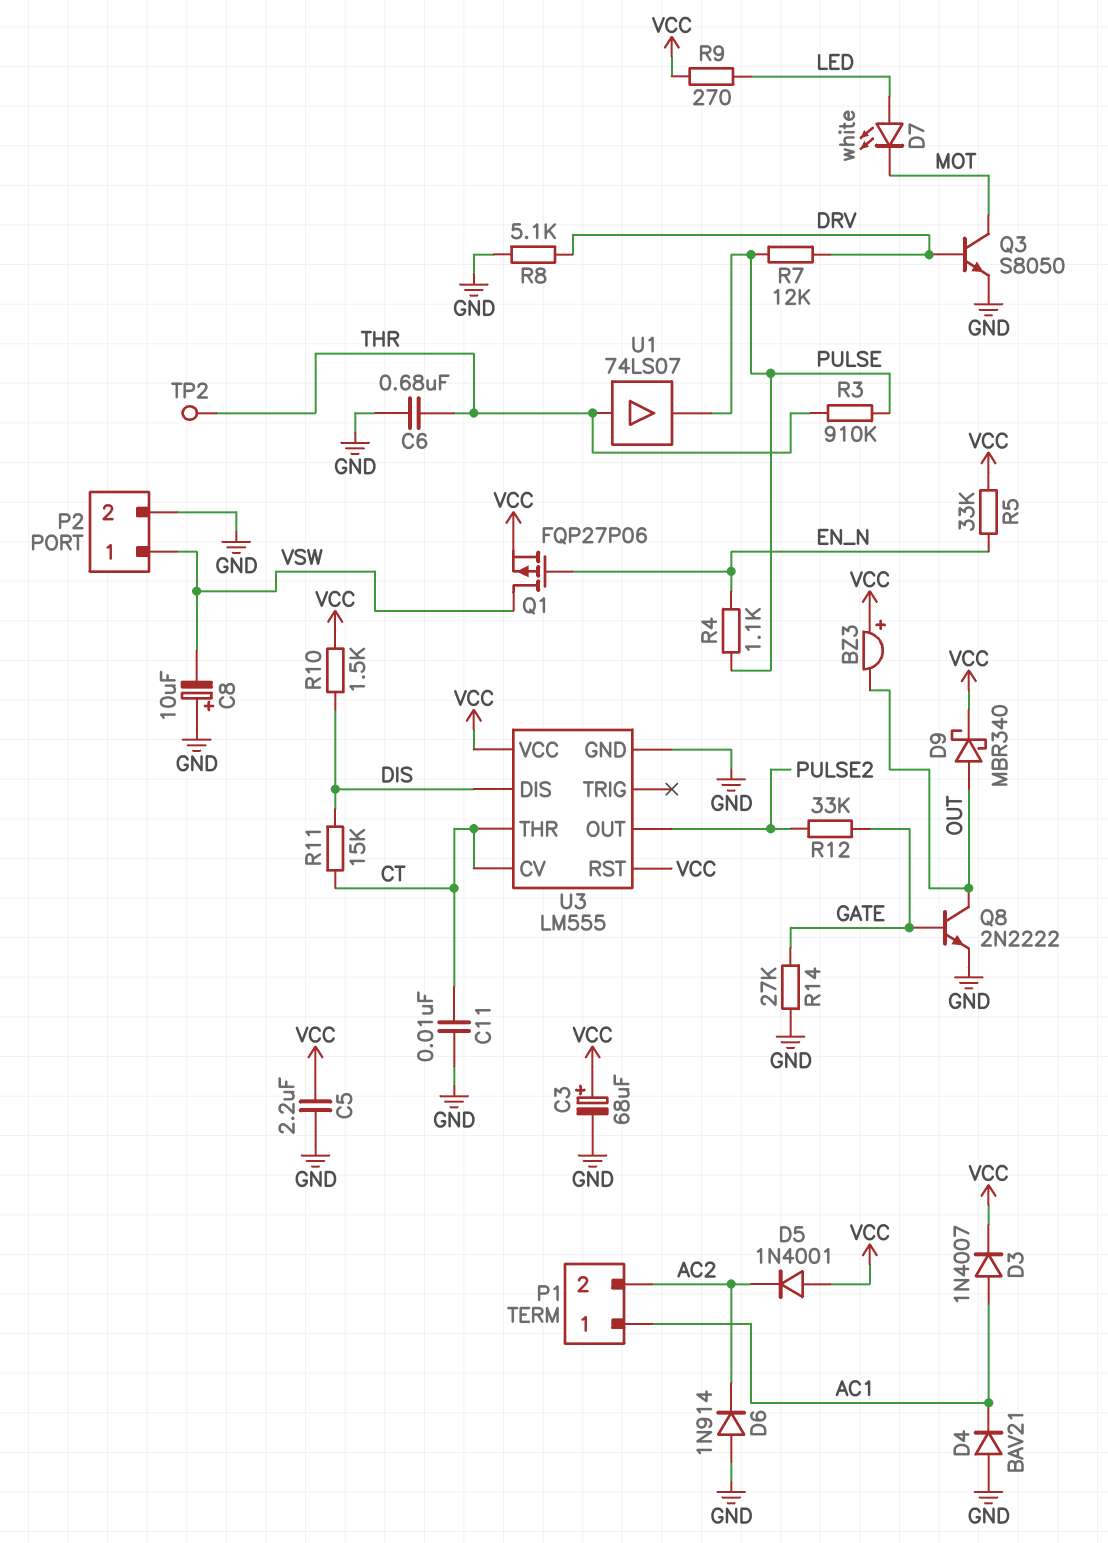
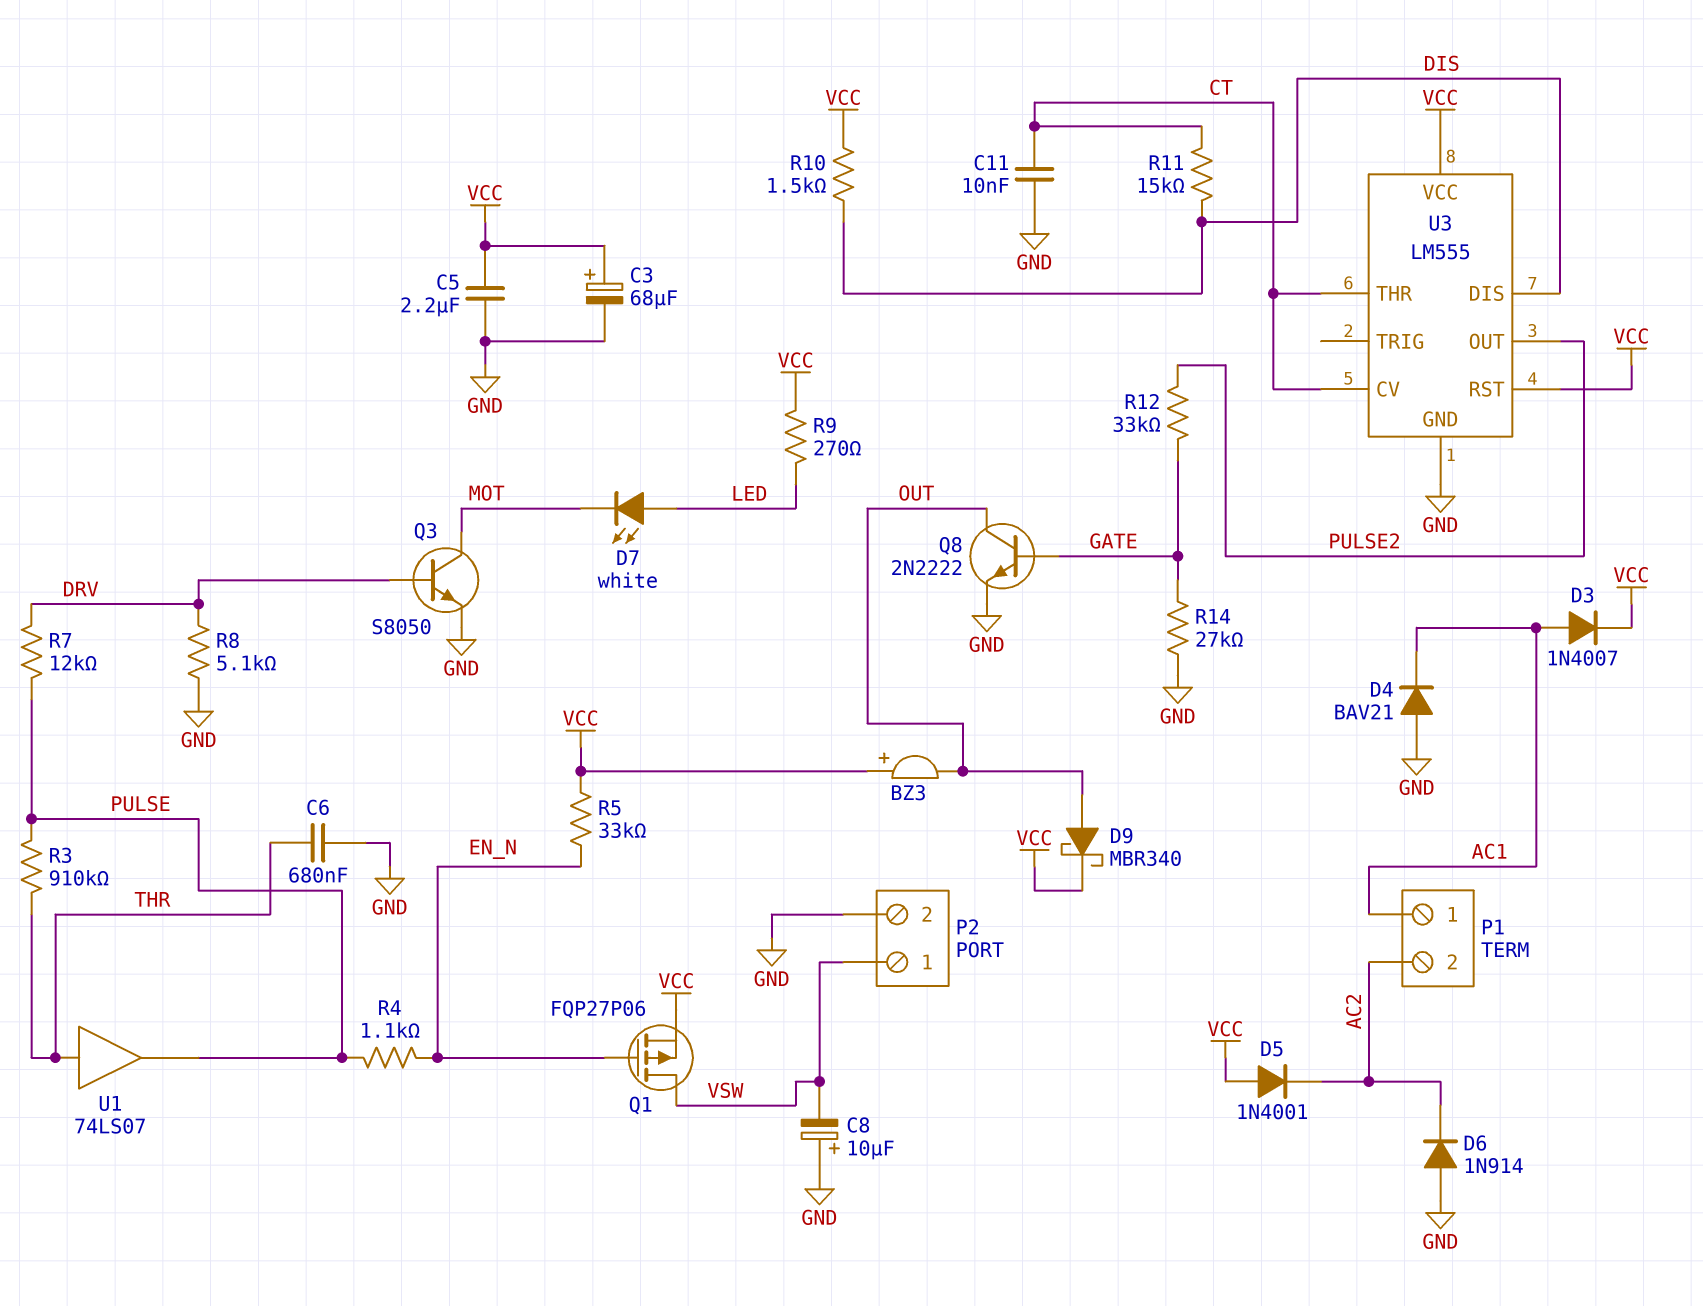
TP2: test point (THR) -> none

